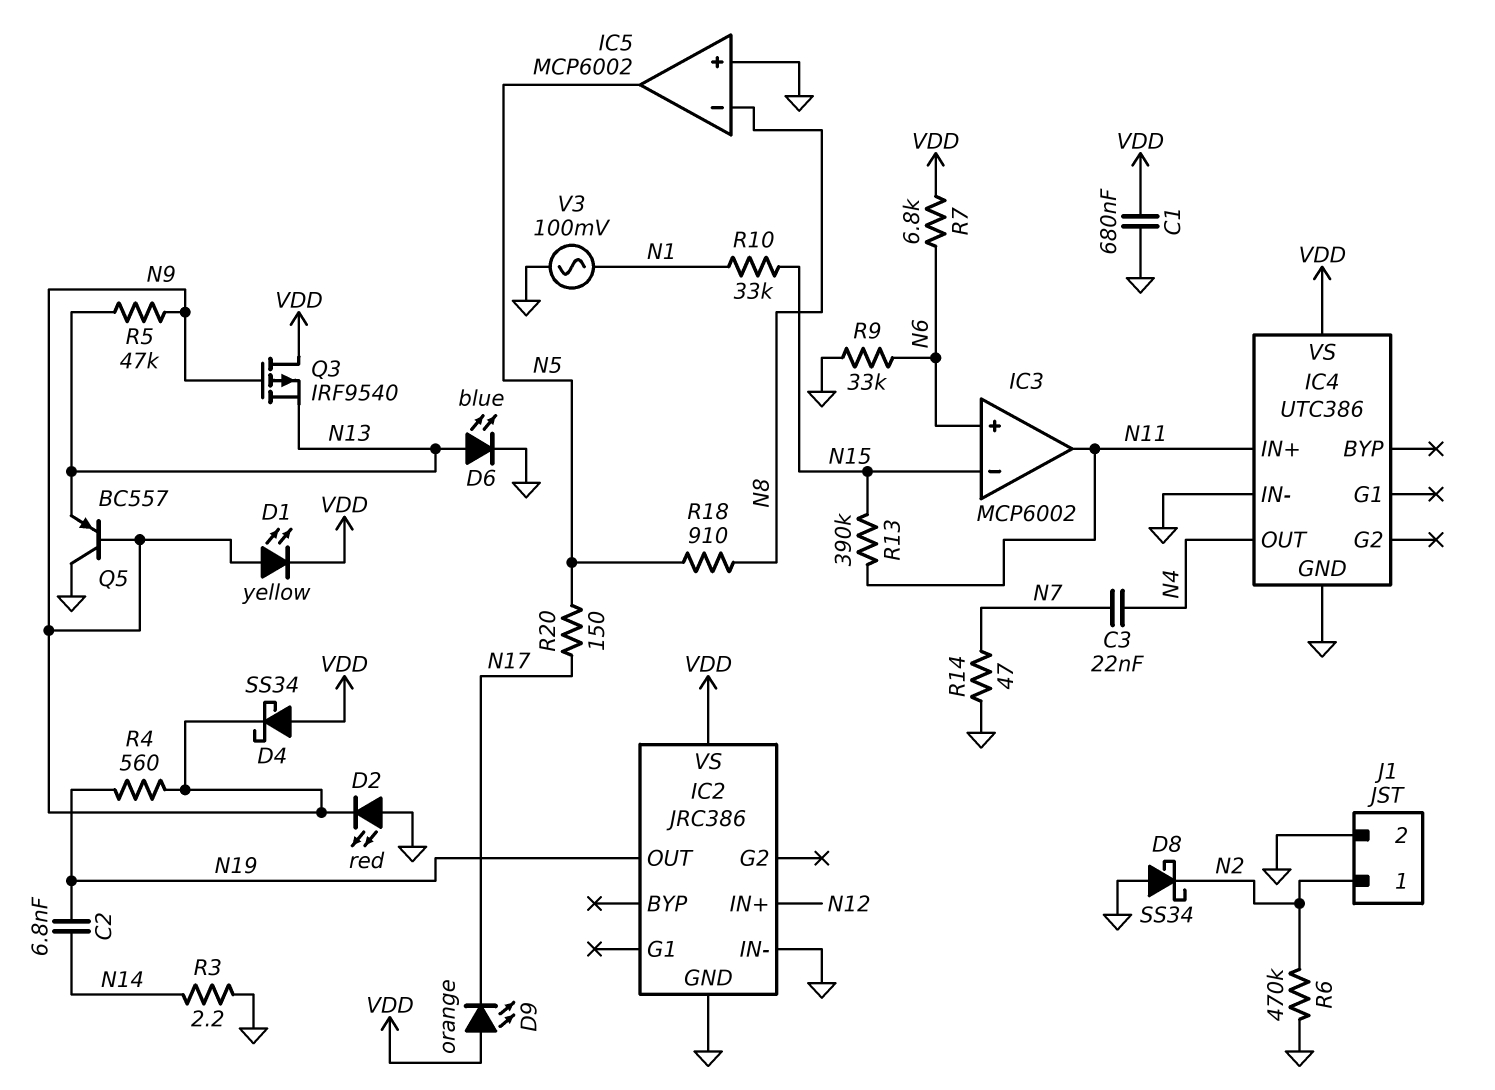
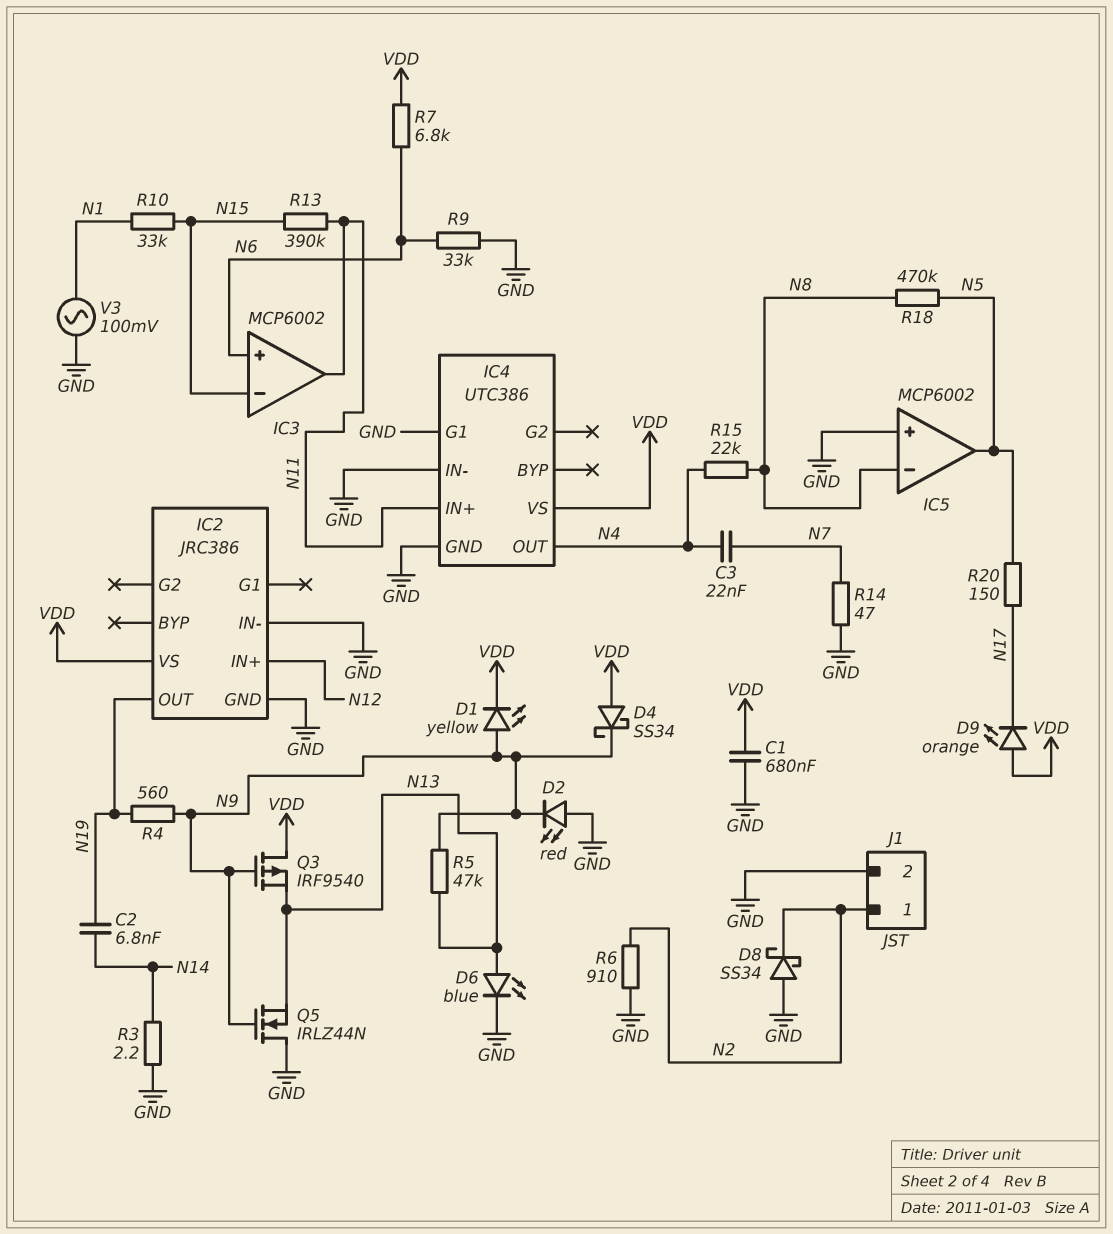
IC4 pin G1: none -> GND
Q5: PNP BC557 (B N9, C GND, E N13) -> NMOS IRLZ44N (G N9, D GND, S N13)
R6: 470k (GND, N2) -> 910 (GND, N2)
R15: none -> 22k (N4, N8)
R18: 910 (N5, N8) -> 470k (N5, N8)

